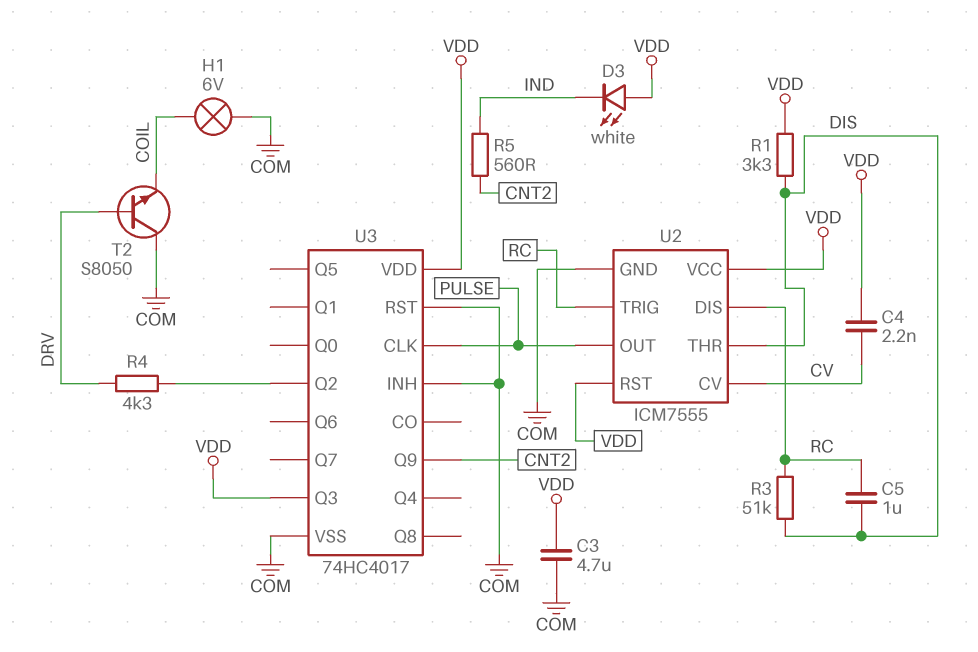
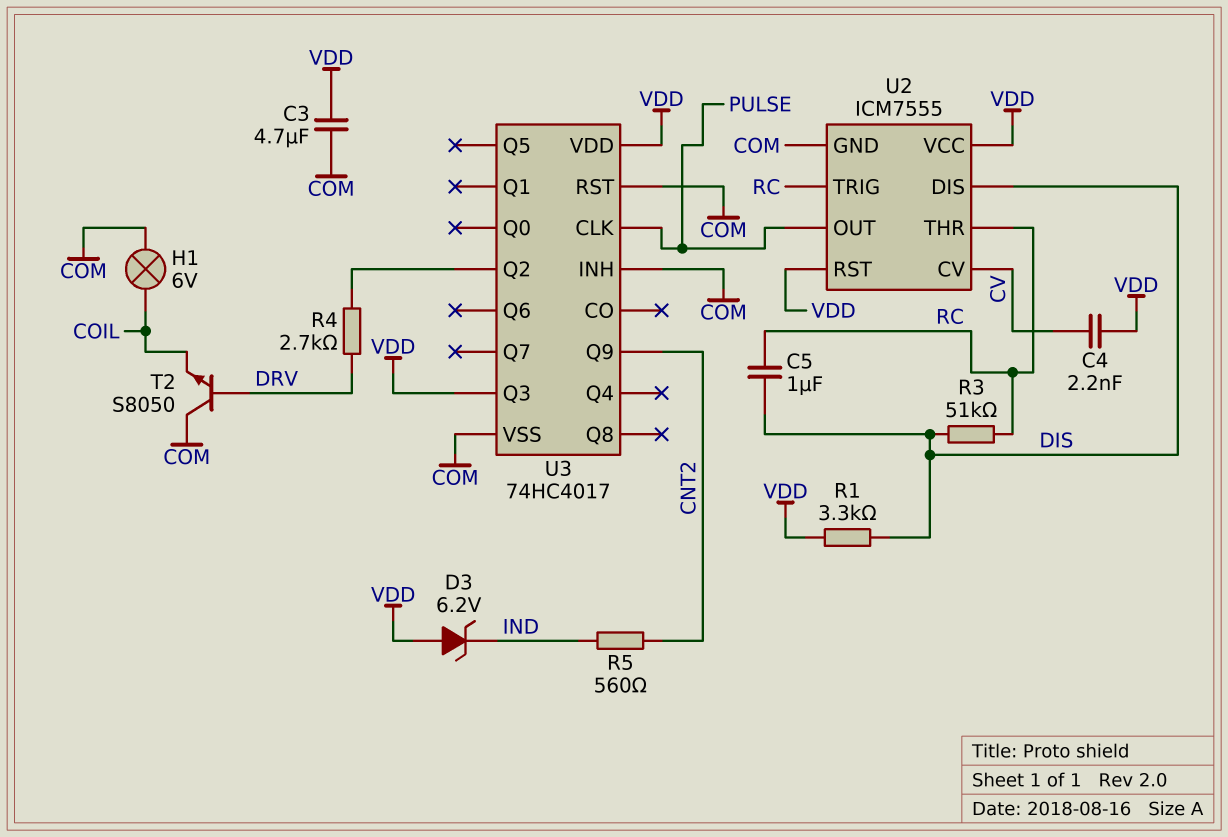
D3: LED white (A VDD, K IND) -> zener 6.2V (A VDD, K IND)
R4: 4.3k (DRV, U3/Q2) -> 2.7k (DRV, U3/Q2)
U2 pin DIS: RC -> DIS
U2 pin THR: DIS -> RC

